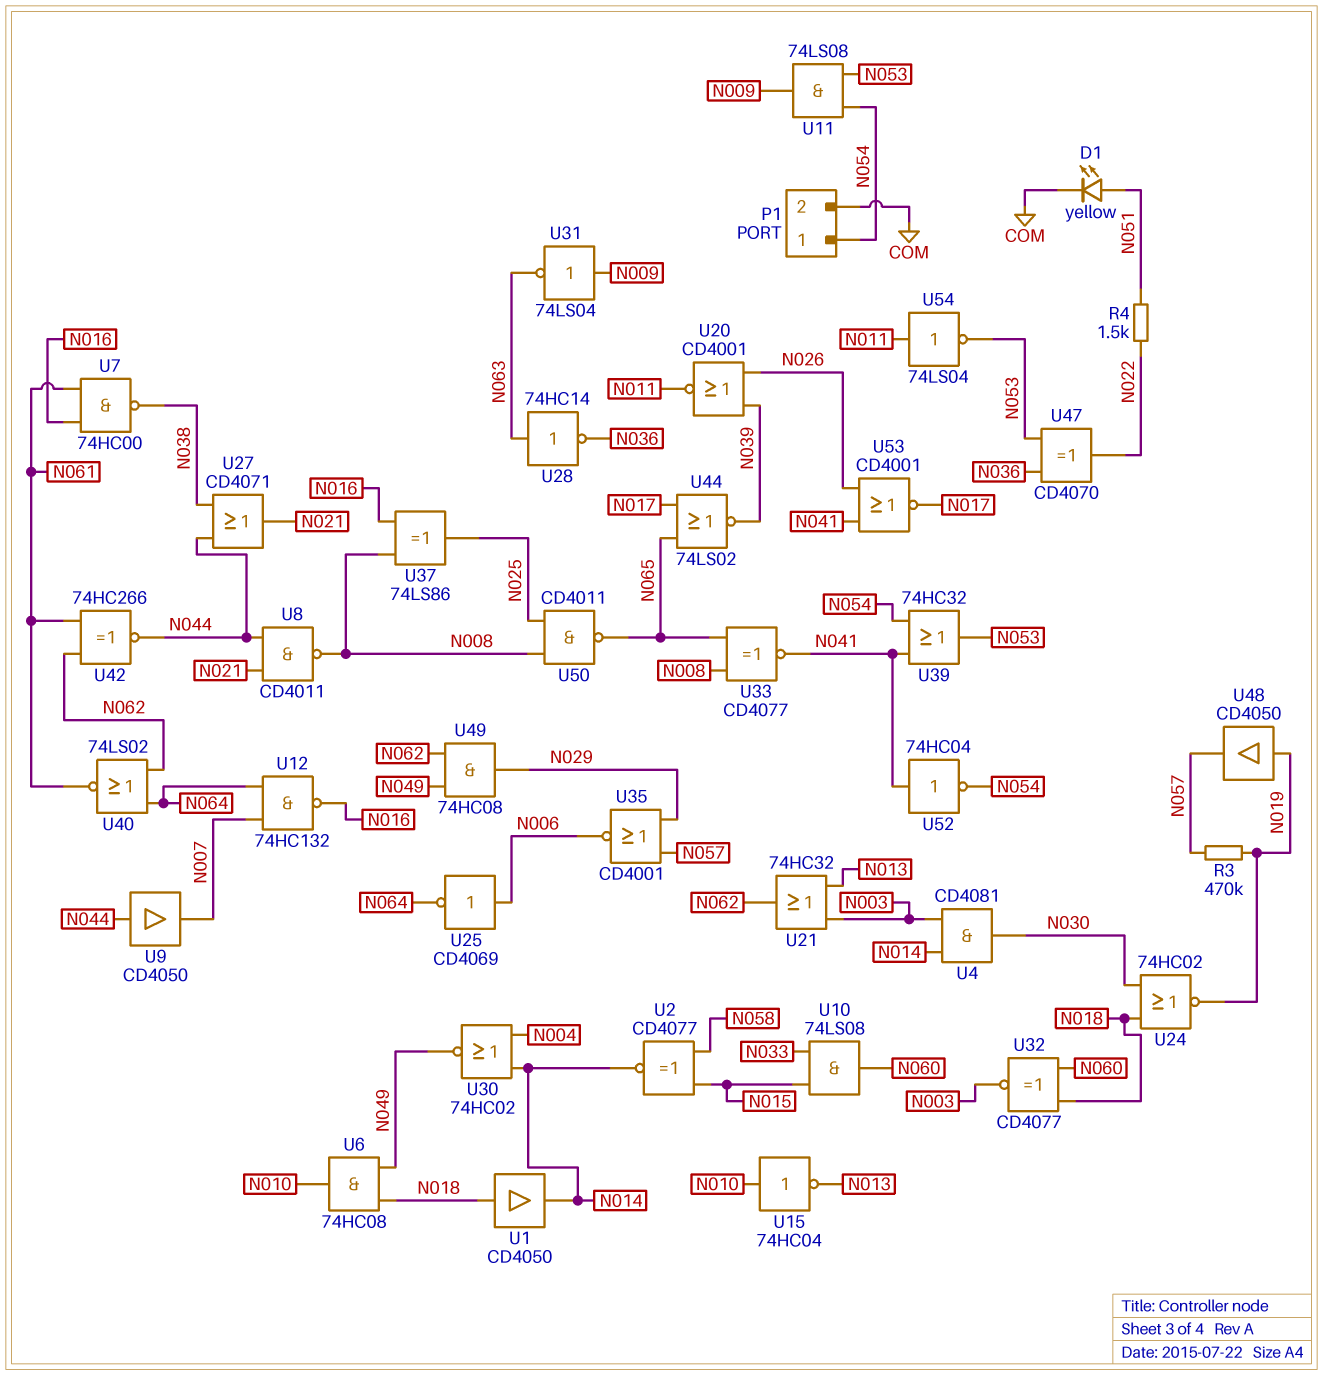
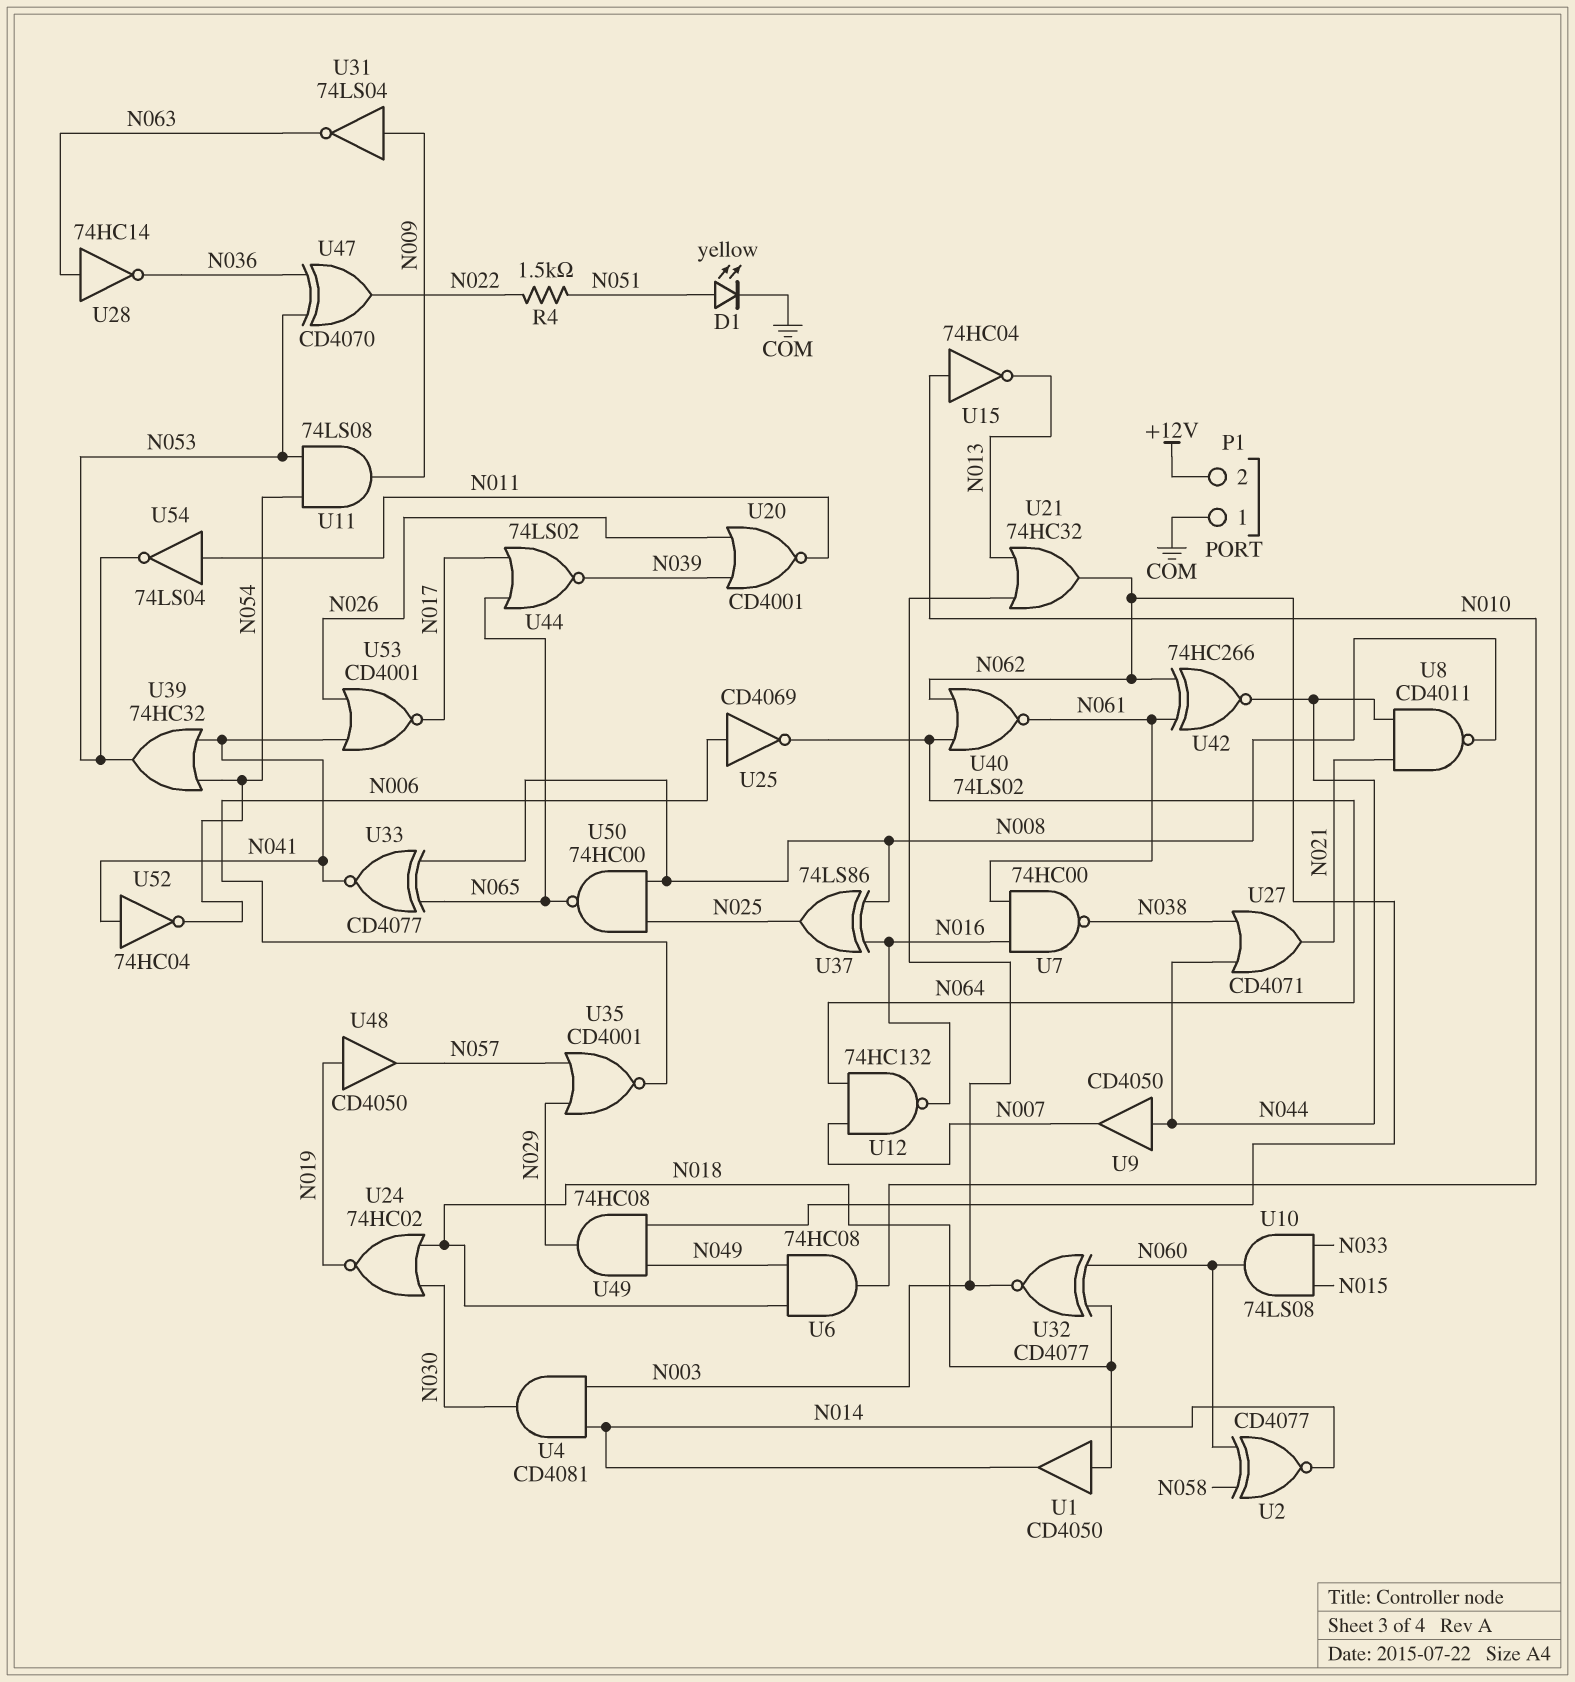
P1 pin 1: N054 -> COM
P1 pin 2: COM -> +12V
R3: 470k (N019, N057) -> none
U2: XNOR CD4077 (in N015, in N058, out N014) -> XNOR CD4077 (in N058, in N060, out N014)
U30: NOR 74HC02 (in N004, in N014, out N049) -> none
U50: NAND CD4011 (in N008, in N025, out N065) -> NAND 74HC00 (in N008, in N025, out N065)

